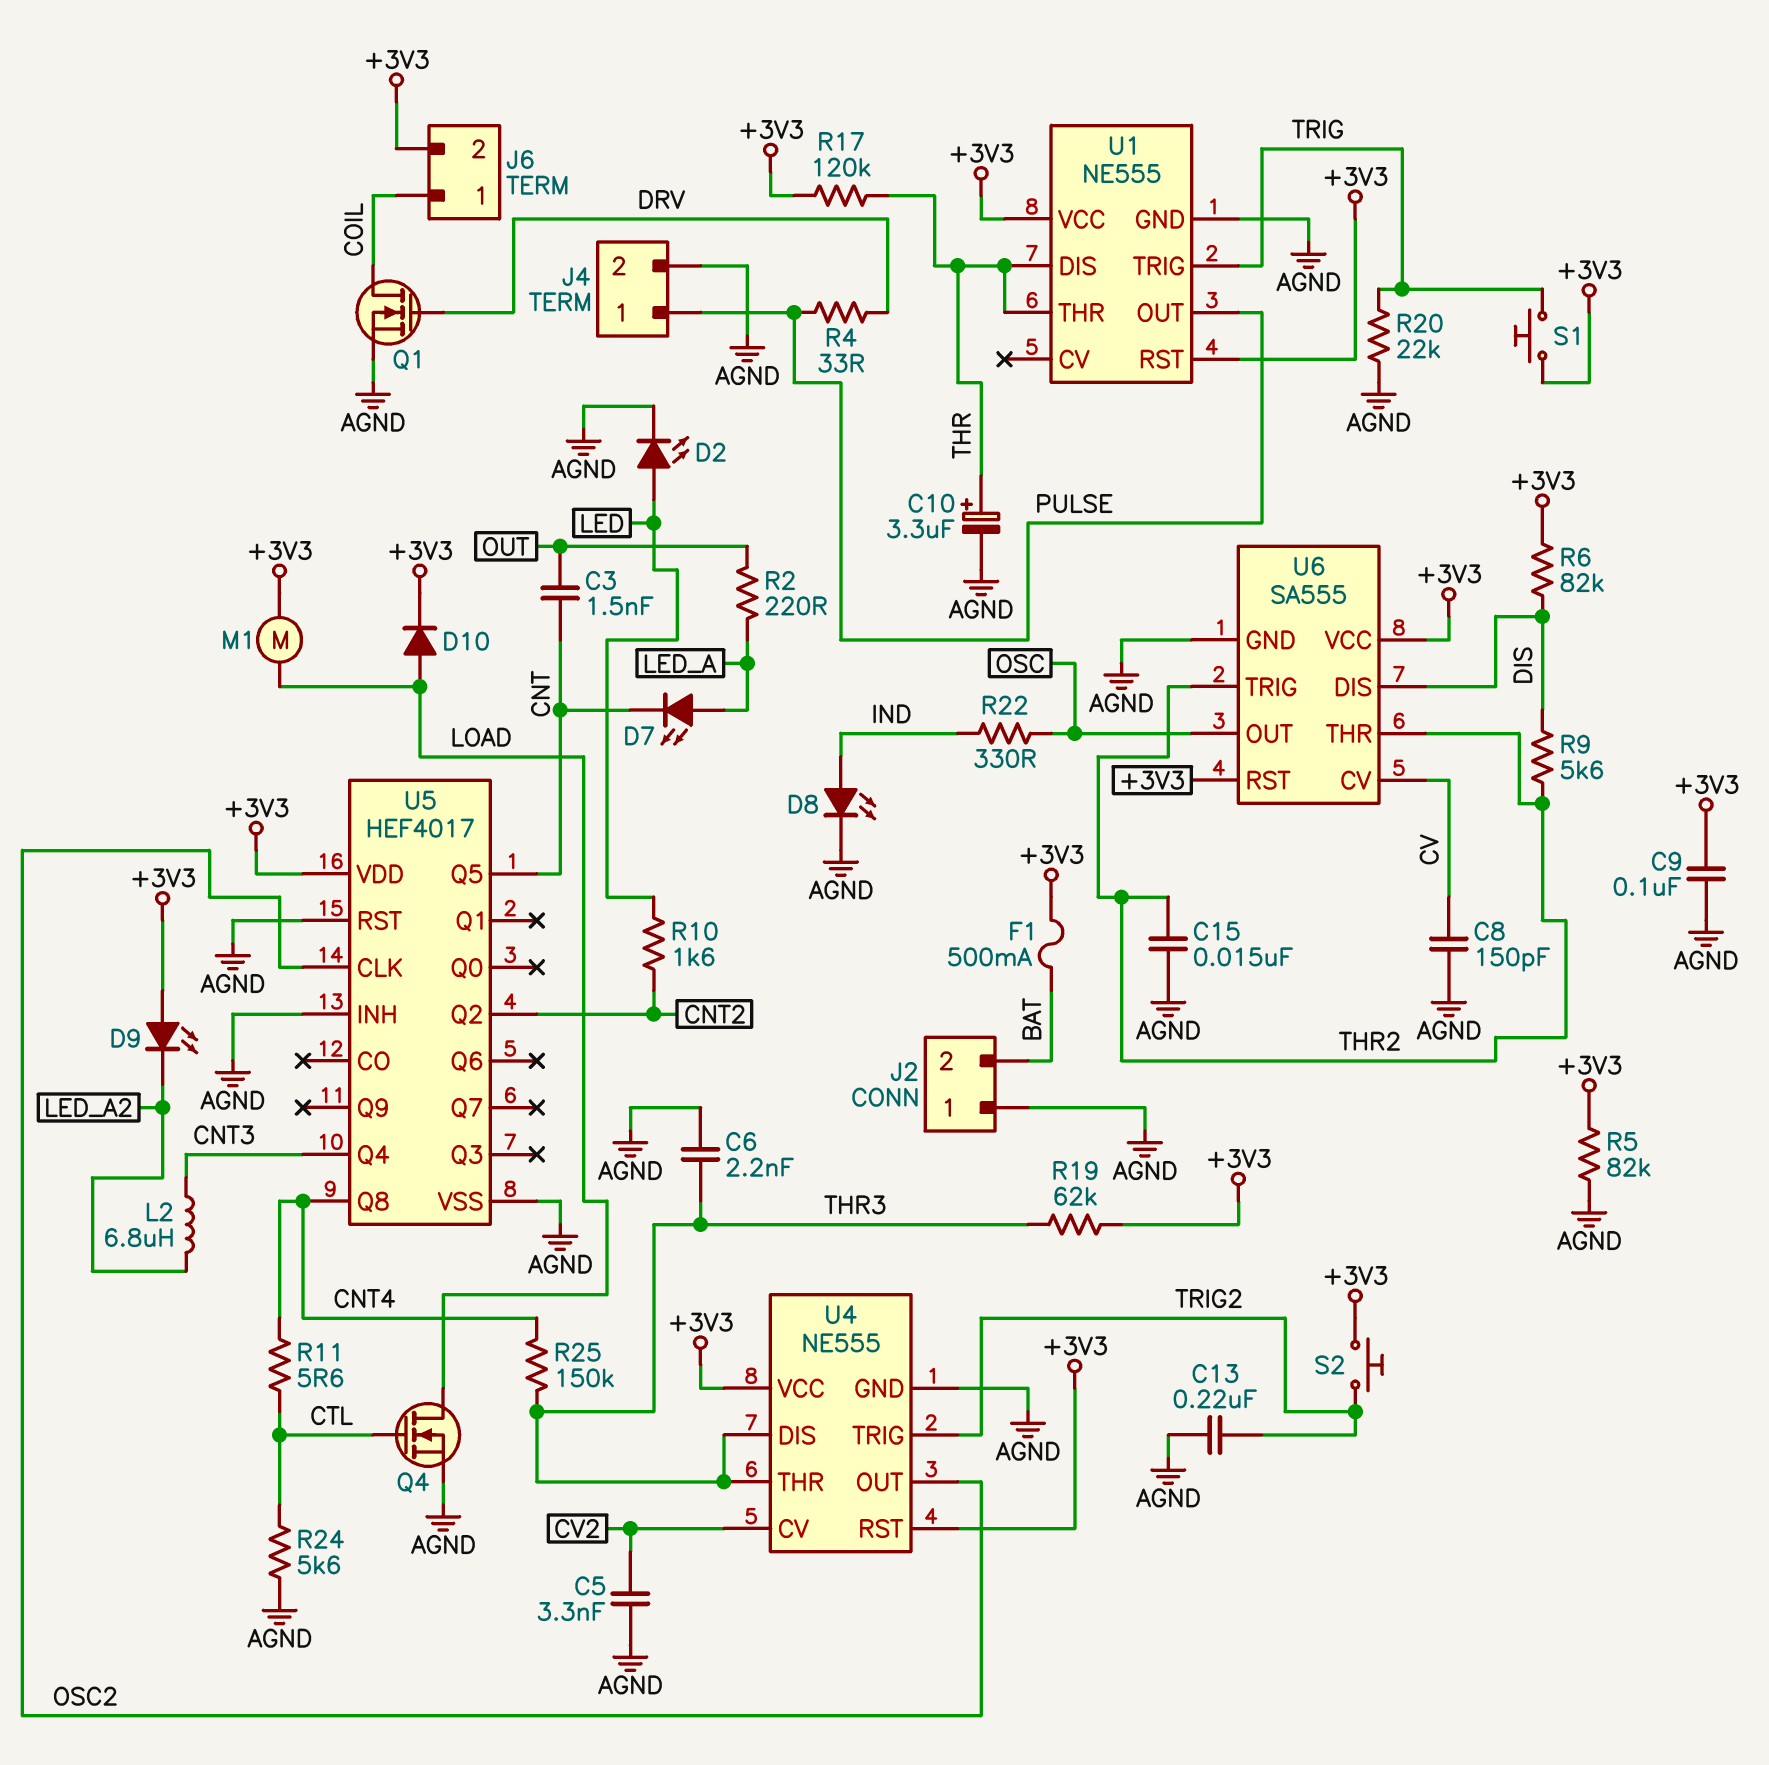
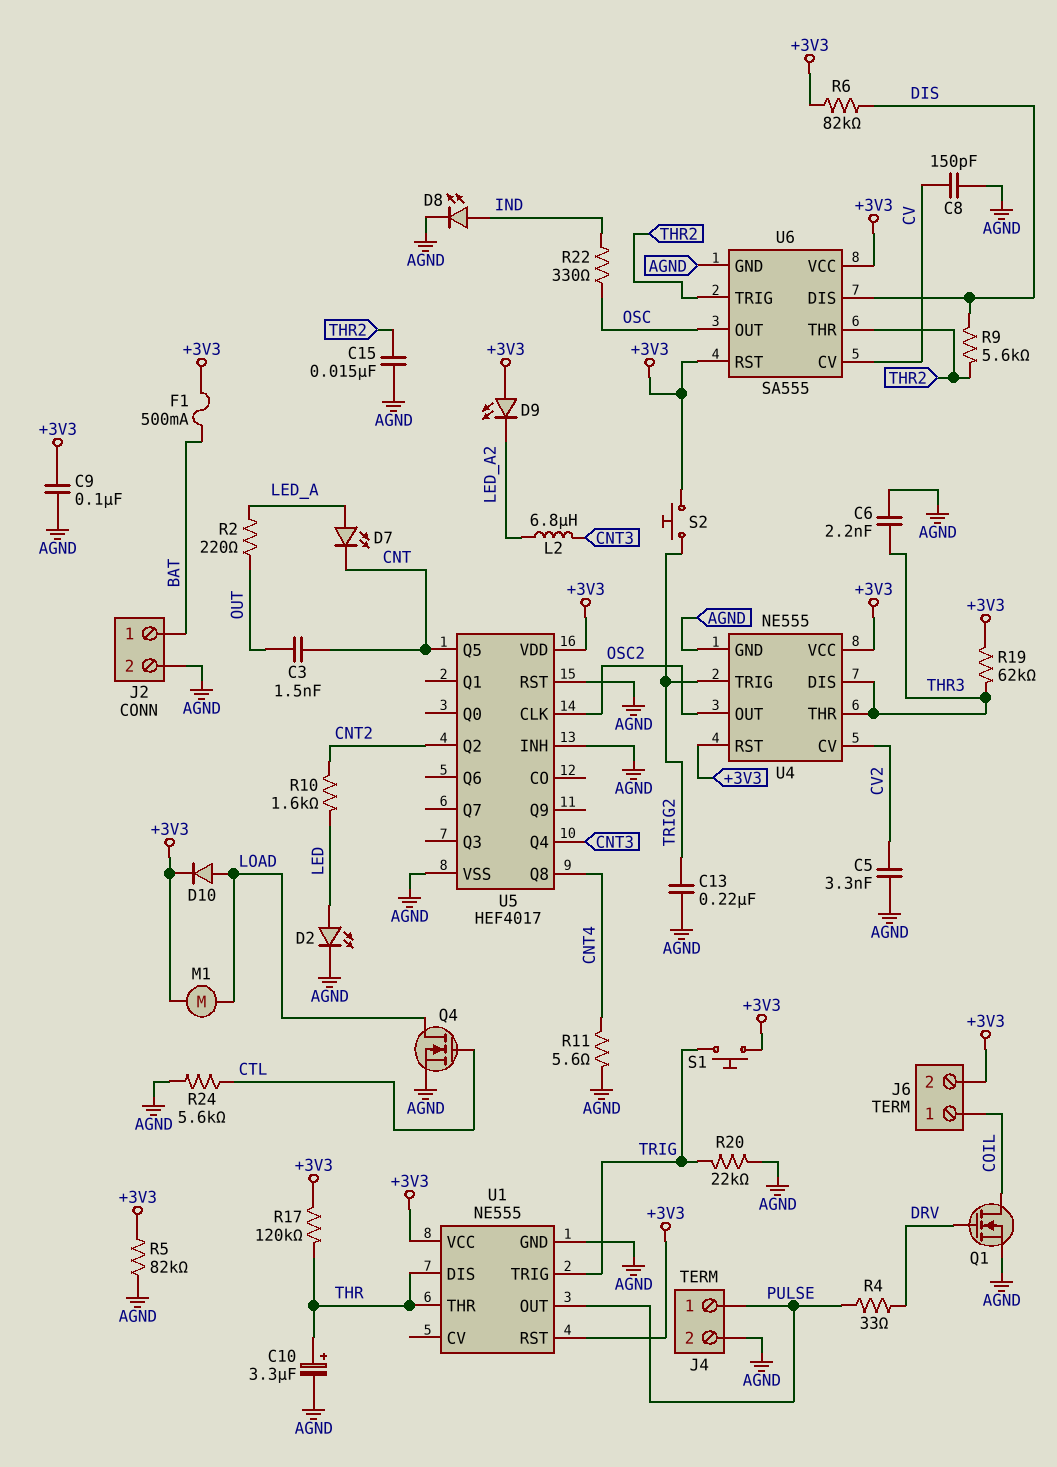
J2 pin 1: AGND -> BAT
J2 pin 2: BAT -> AGND
R11: 5.6 (CNT4, CTL) -> 5.6 (AGND, CNT4)
R25: 150k (CNT4, THR3) -> none

